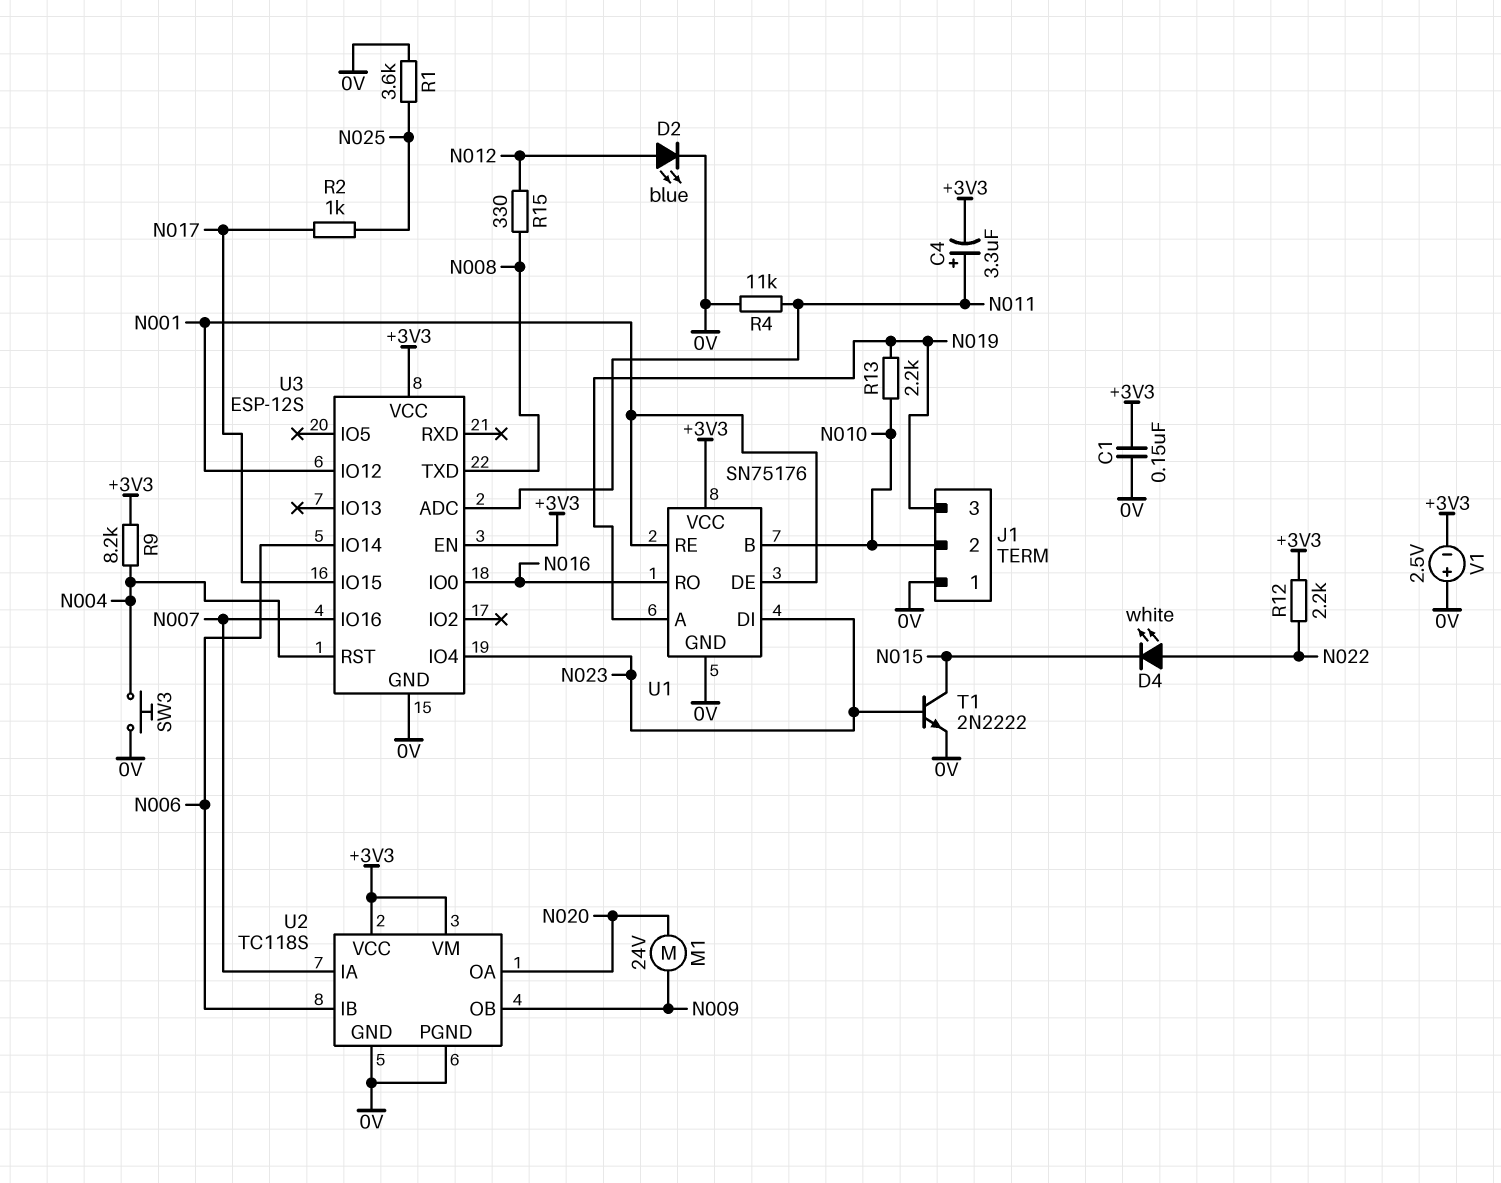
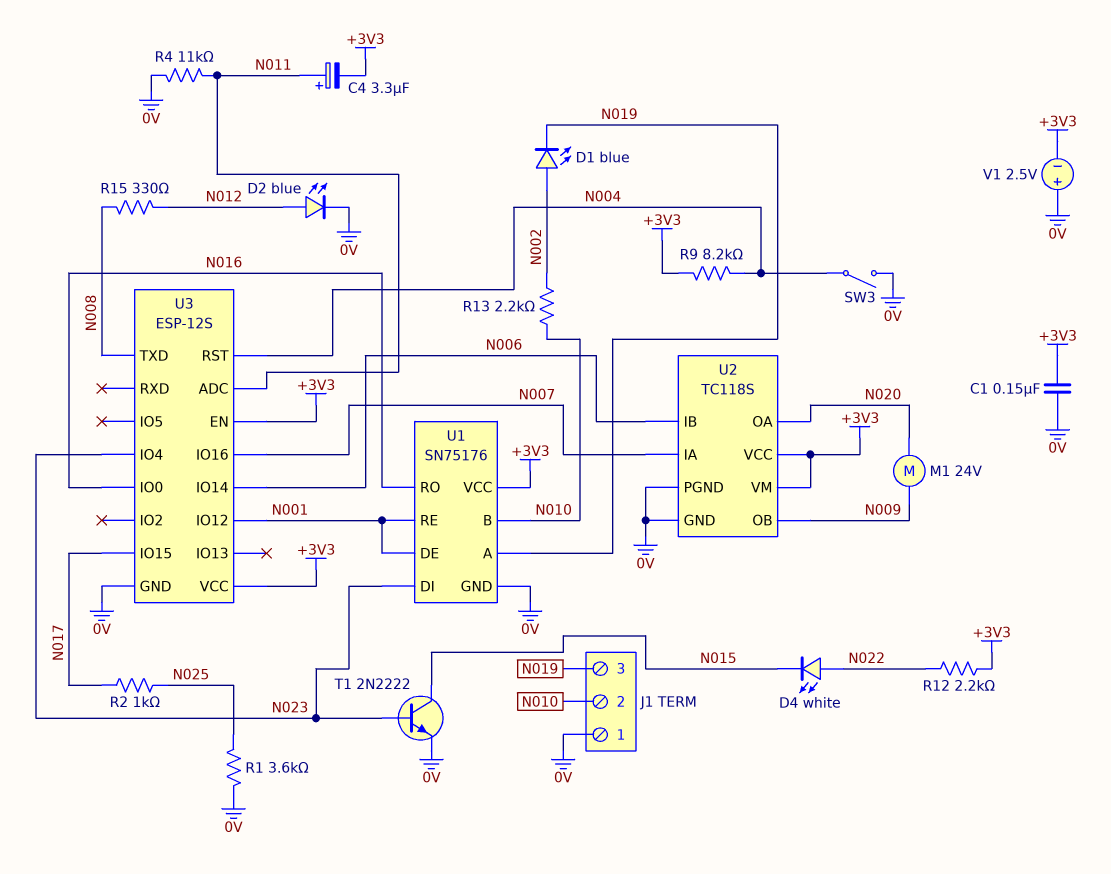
D1: none -> LED blue (A N002, K N019)
R13: 2.2k (N010, N019) -> 2.2k (N002, N010)
SW3: button (0V, N004) -> switch (0V, N004)

